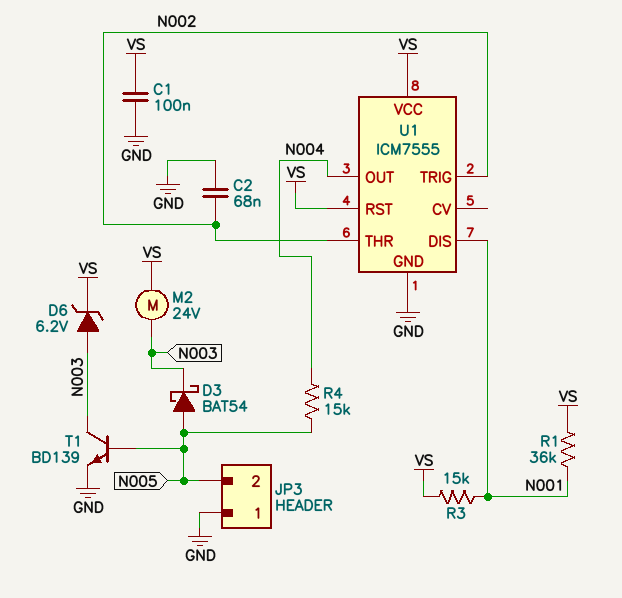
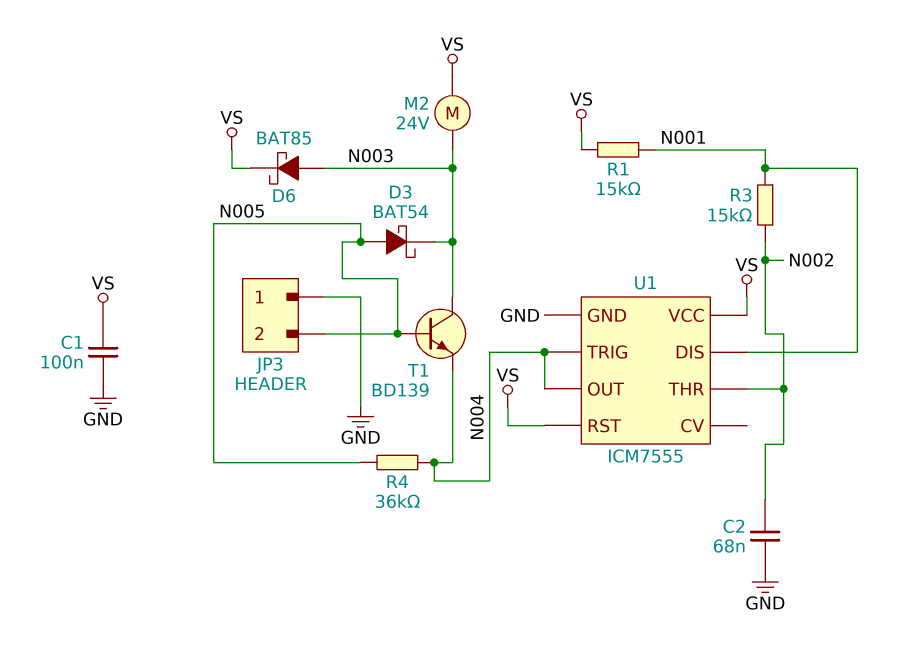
D6: zener 6.2V (A N003, K VS) -> schottky BAT85 (A N003, K VS)
R1: 36k (N001, VS) -> 15k (N001, VS)
R3: 15k (N001, VS) -> 15k (N001, N002)
R4: 15k (N004, N005) -> 36k (N004, N005)
T1: NPN BD139 (B N005, C N003, E GND) -> NPN BD139 (B N005, C N003, E N004)
U1 pin TRIG: N002 -> N004

